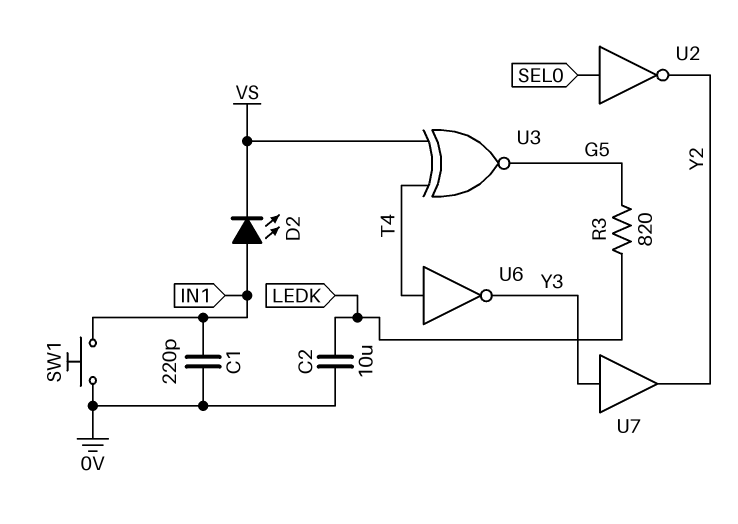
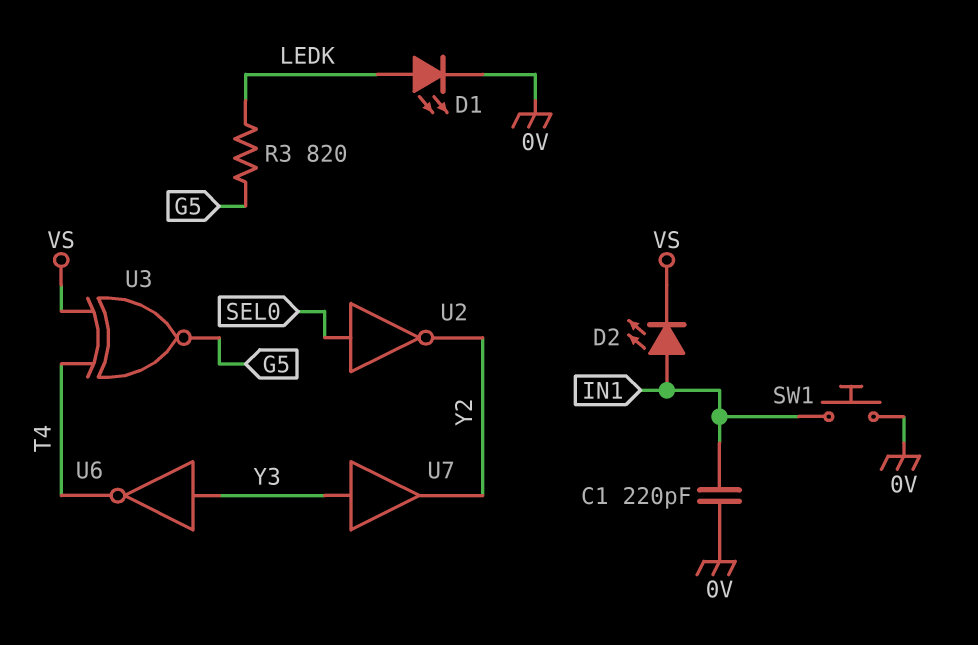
C2: 10uF (0V, LEDK) -> none
D1: none -> LED (A LEDK, K 0V)
U6: NOT (in T4, out Y3) -> NOT (in Y3, out T4)

